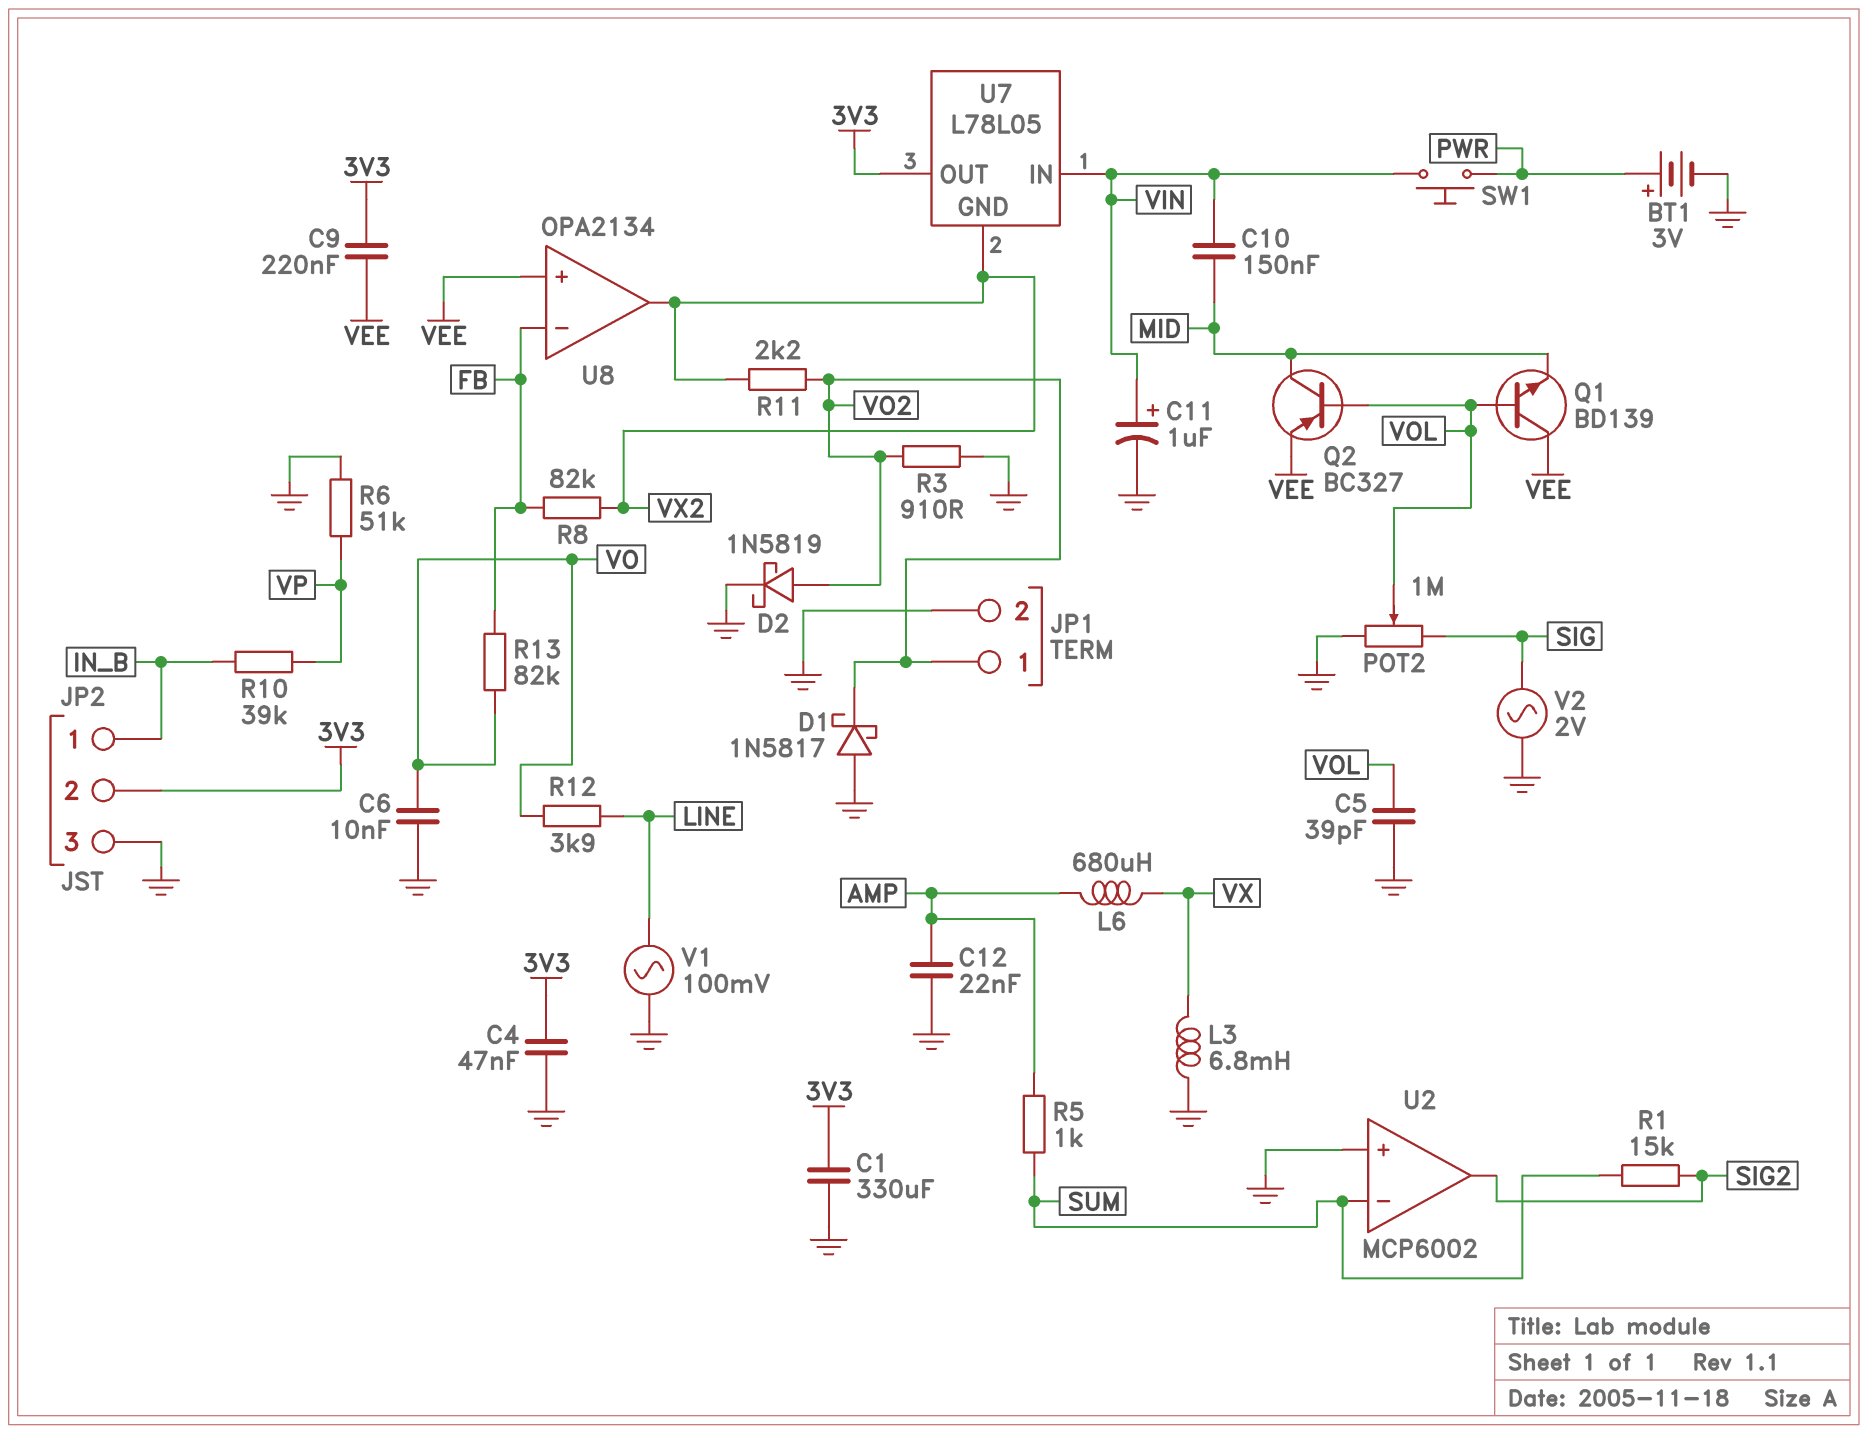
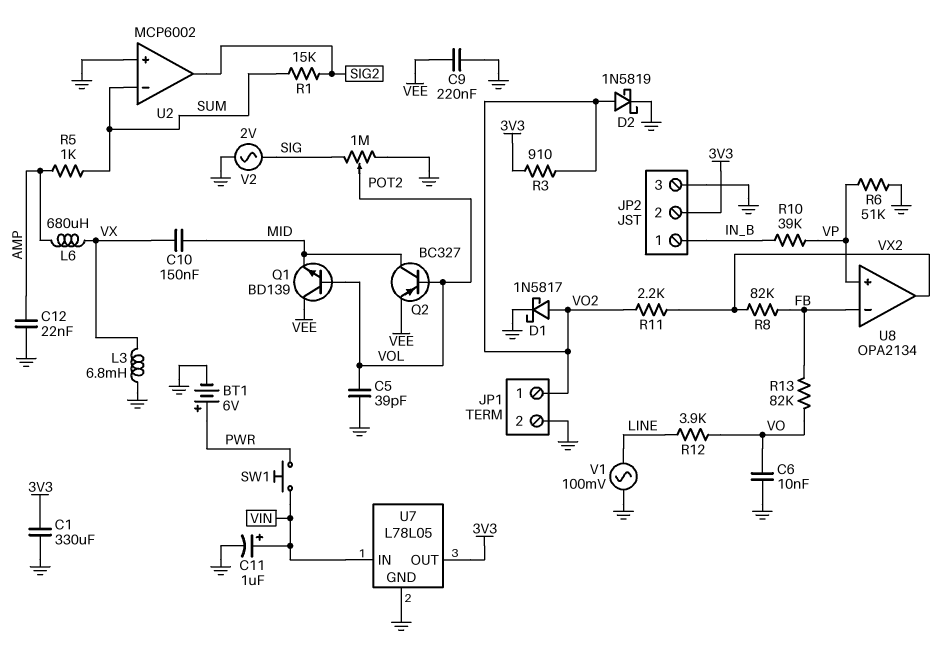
BT1: 3V (plus PWR, minus GND) -> 6V (plus PWR, minus GND)
C4: 47nF (3V3, GND) -> none
C9: 220nF (3V3, VEE) -> 220nF (GND, VEE)
C10: 150nF (MID, VIN) -> 150nF (MID, VX)
D1: schottky 1N5817 (A GND, K VO2) -> schottky 1N5817 (A VO2, K GND)
R3: 910 (GND, VO2) -> 910 (3V3, VO2)
U7 pin GND: VX2 -> GND
U8 pin in+: VEE -> VP

